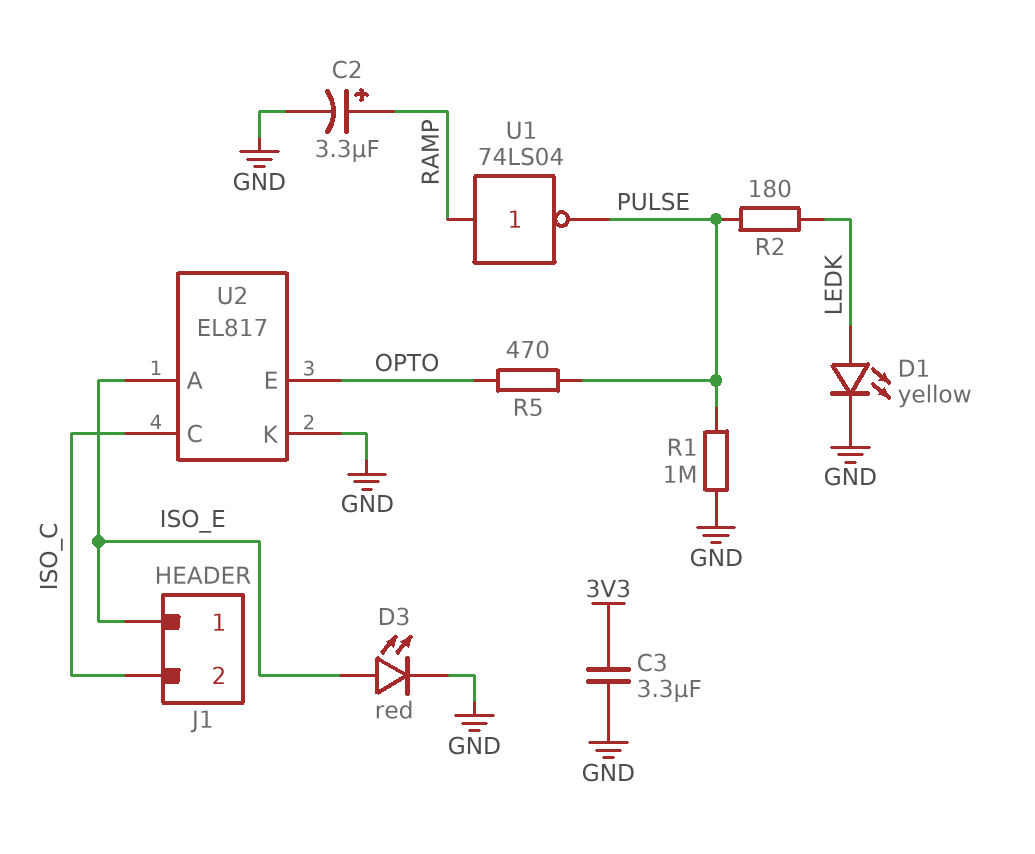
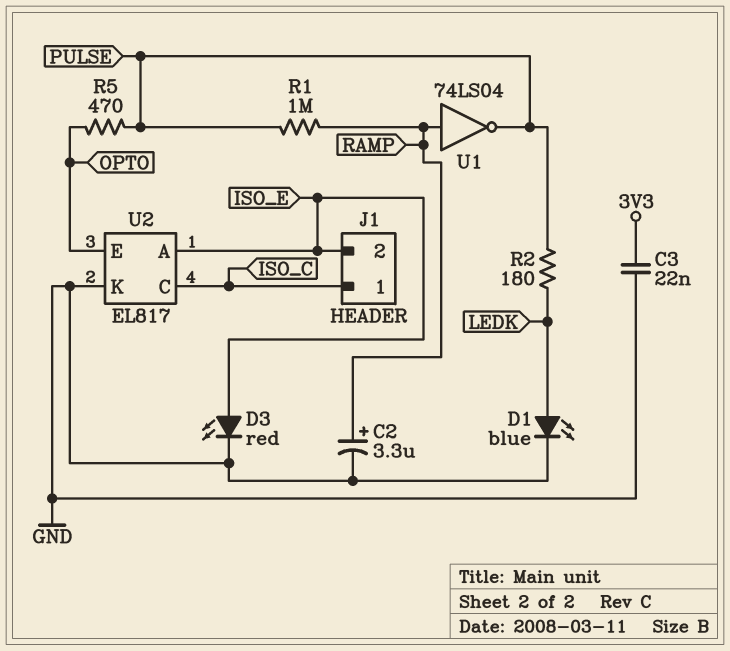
C3: 3.3uF (3V3, GND) -> 22nF (3V3, GND)
D1: LED yellow (A LEDK, K GND) -> LED blue (A LEDK, K GND)
J1 pin 1: ISO_E -> ISO_C
J1 pin 2: ISO_C -> ISO_E
R1: 1M (GND, PULSE) -> 1M (PULSE, RAMP)

